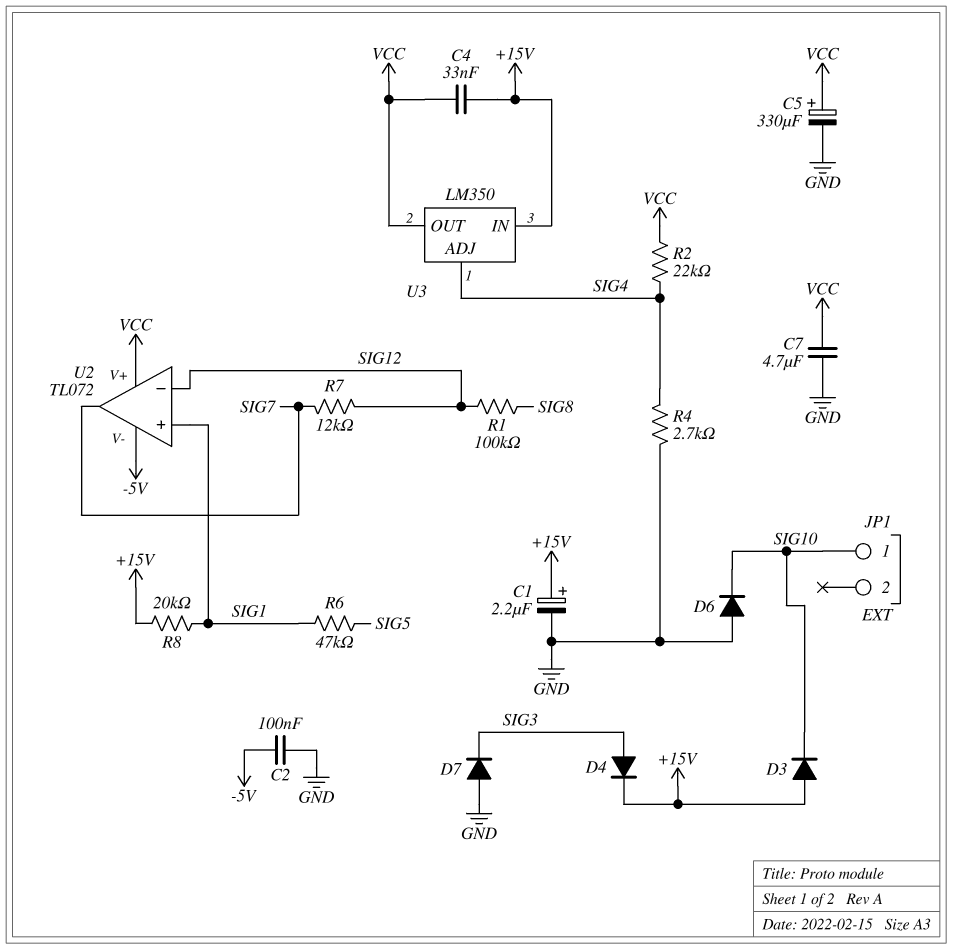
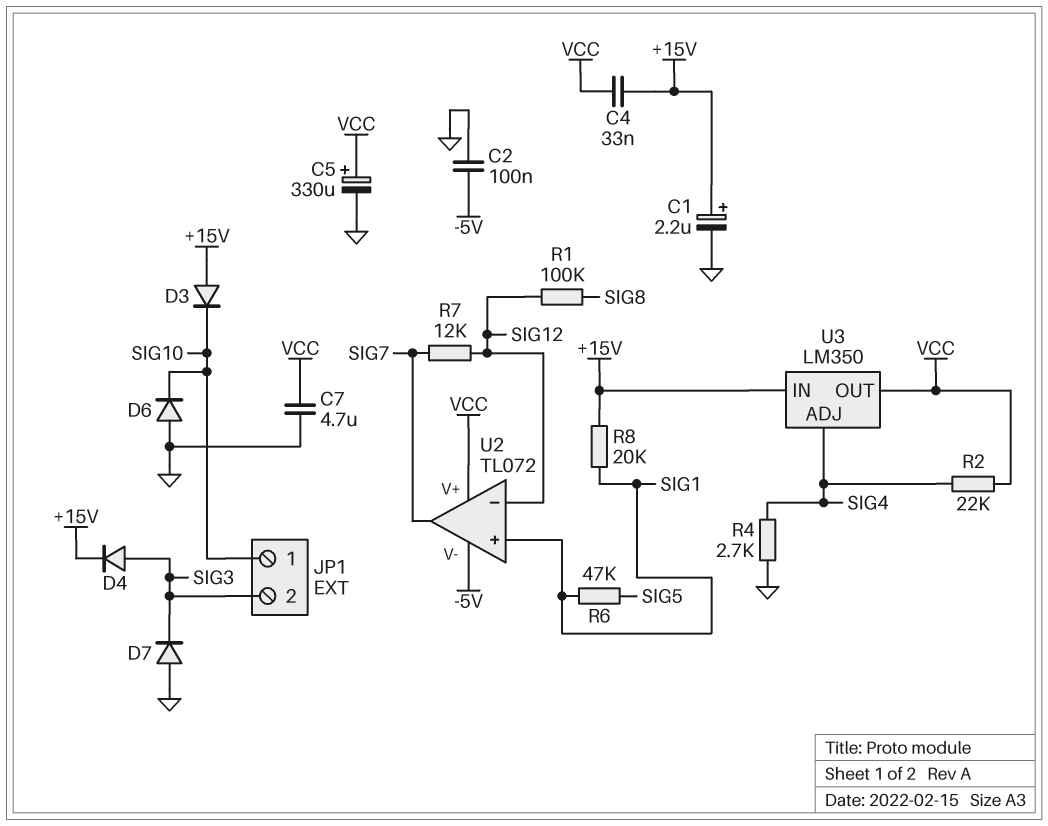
JP1 pin 2: none -> SIG3

